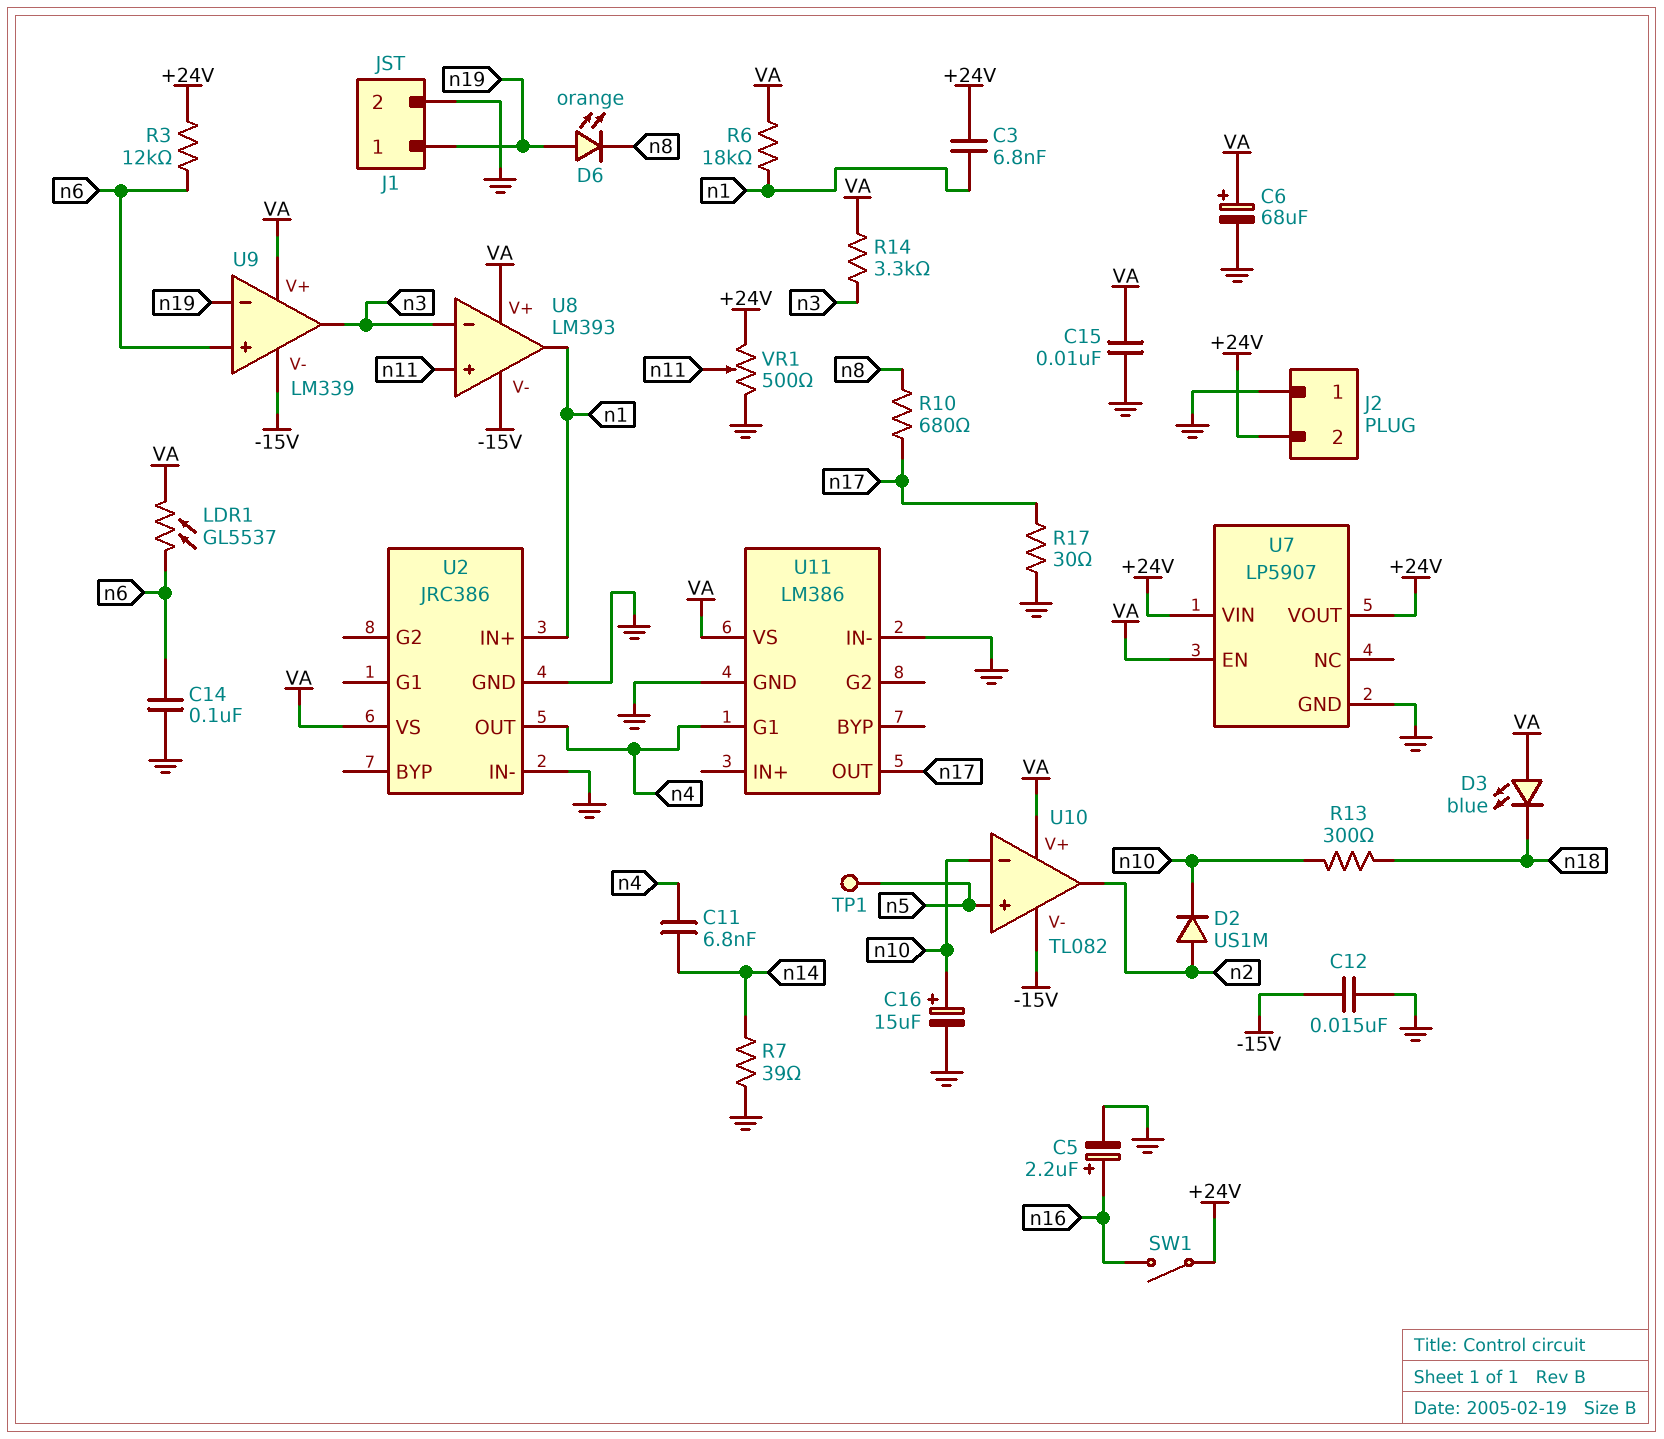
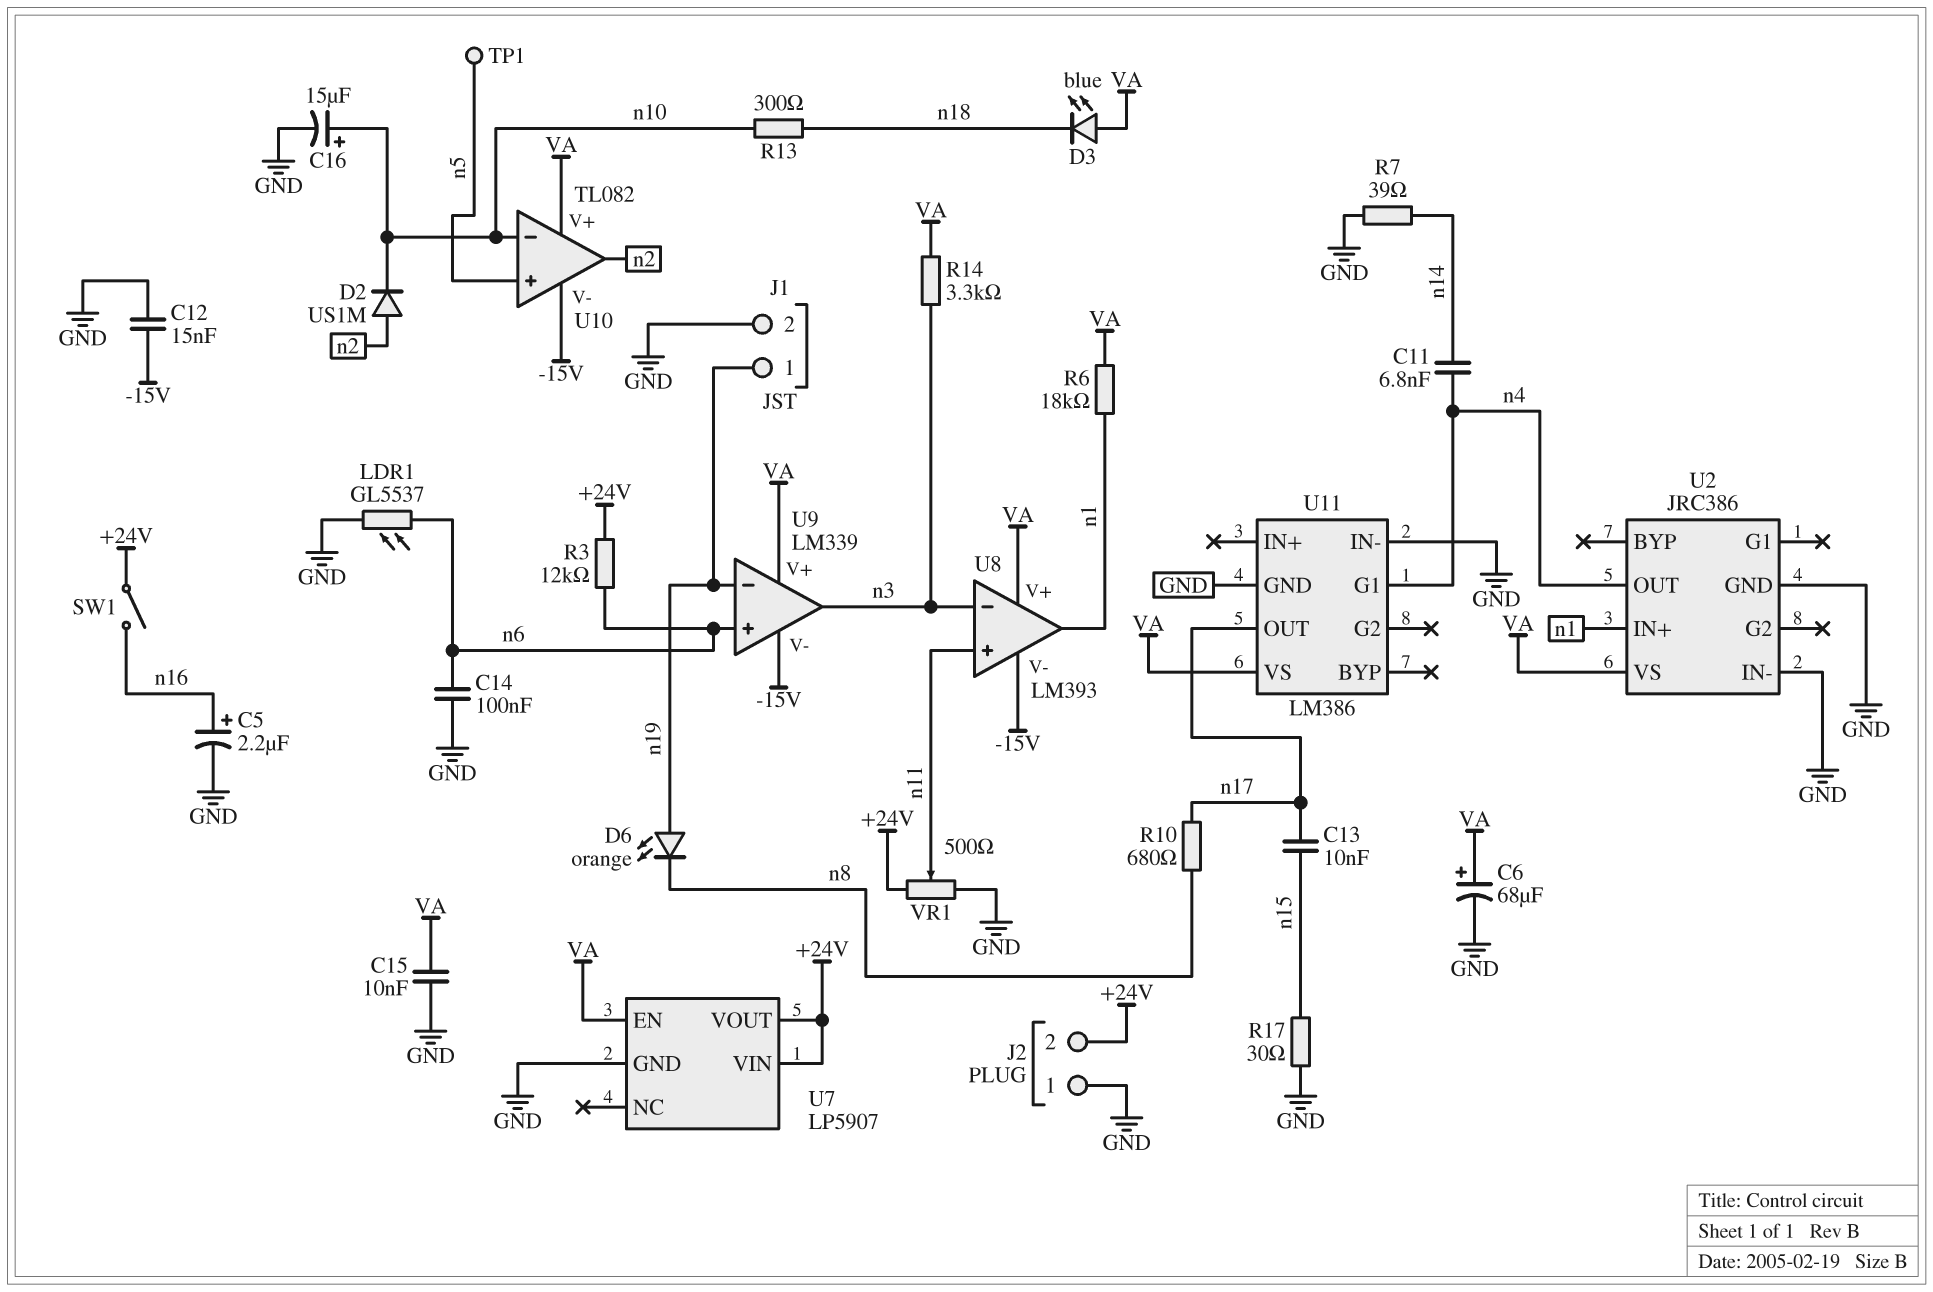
C3: 6.8nF (+24V, n1) -> none
C13: none -> 10nF (n15, n17)
LDR1: GL5537 (VA, n6) -> GL5537 (GND, n6)
R17: 30 (GND, n17) -> 30 (GND, n15)

